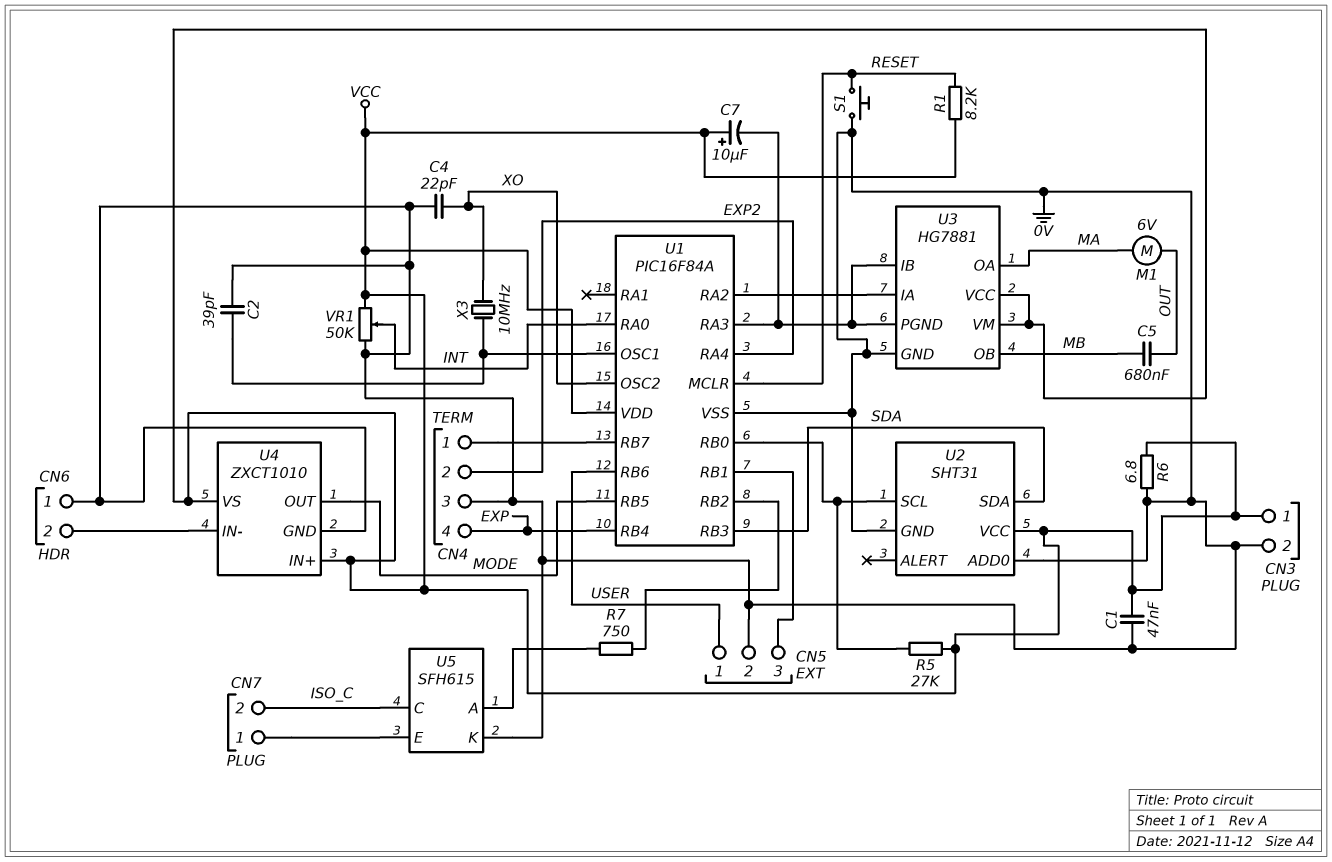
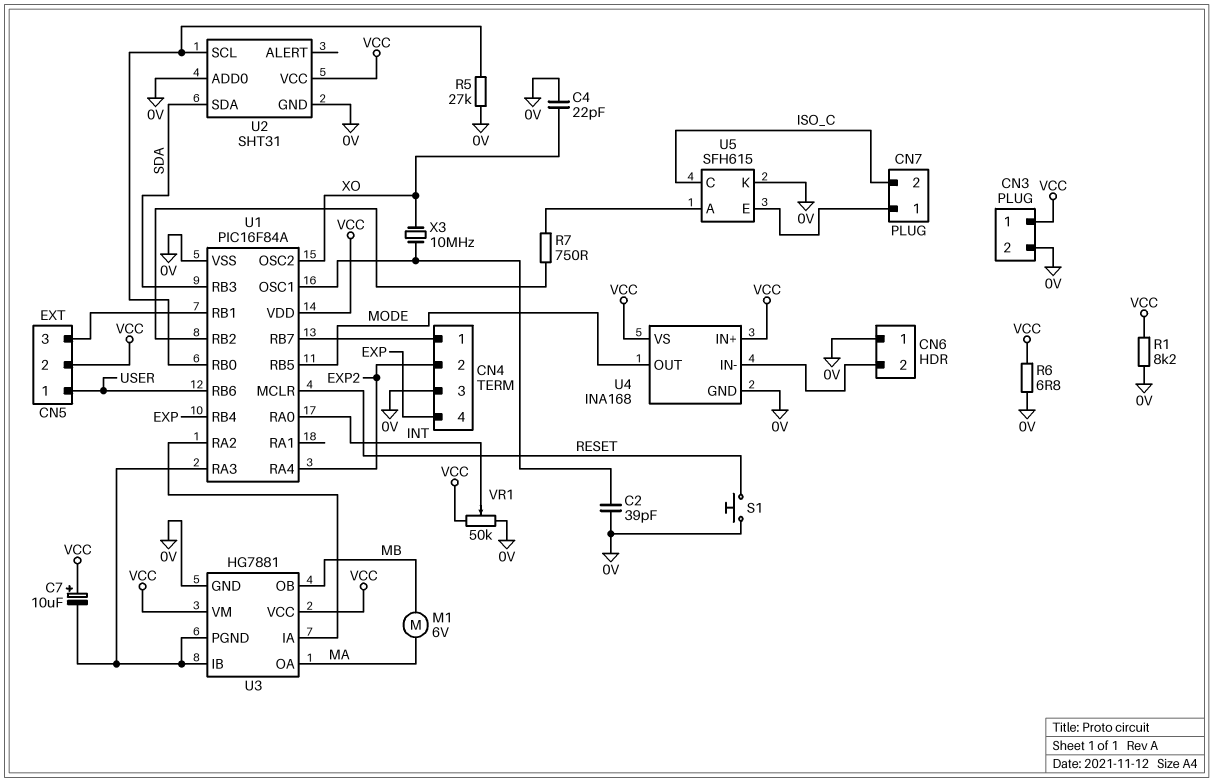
C1: 47nF (0V, VCC) -> none
C5: 680nF (MB, OUT) -> none
CN5 pin 2: 0V -> VCC
M1: motor 6V (MA, OUT) -> motor 6V (MA, MB)
R1: 8.2k (RESET, VCC) -> 8.2k (0V, VCC)
R5: 27k (U1/RB0, VCC) -> 27k (0V, U1/RB0)
U4: ZXCT1010 -> INA168

